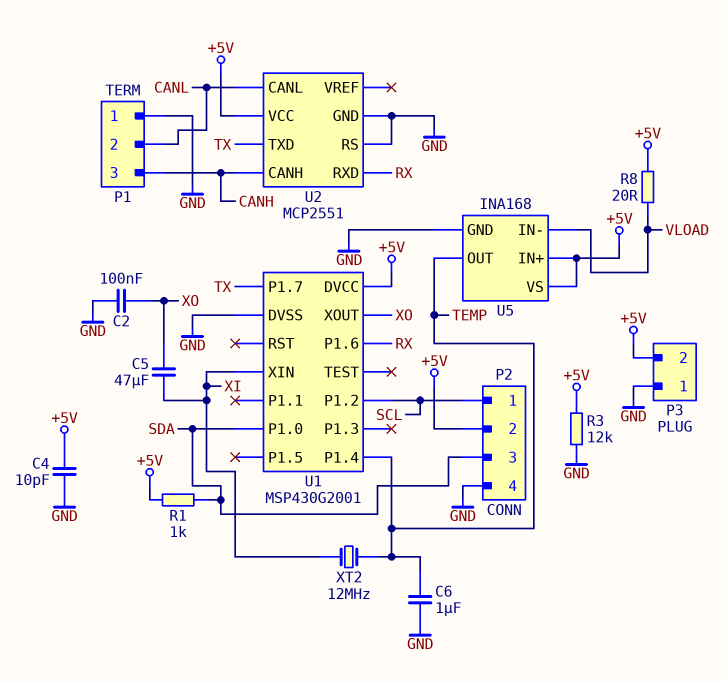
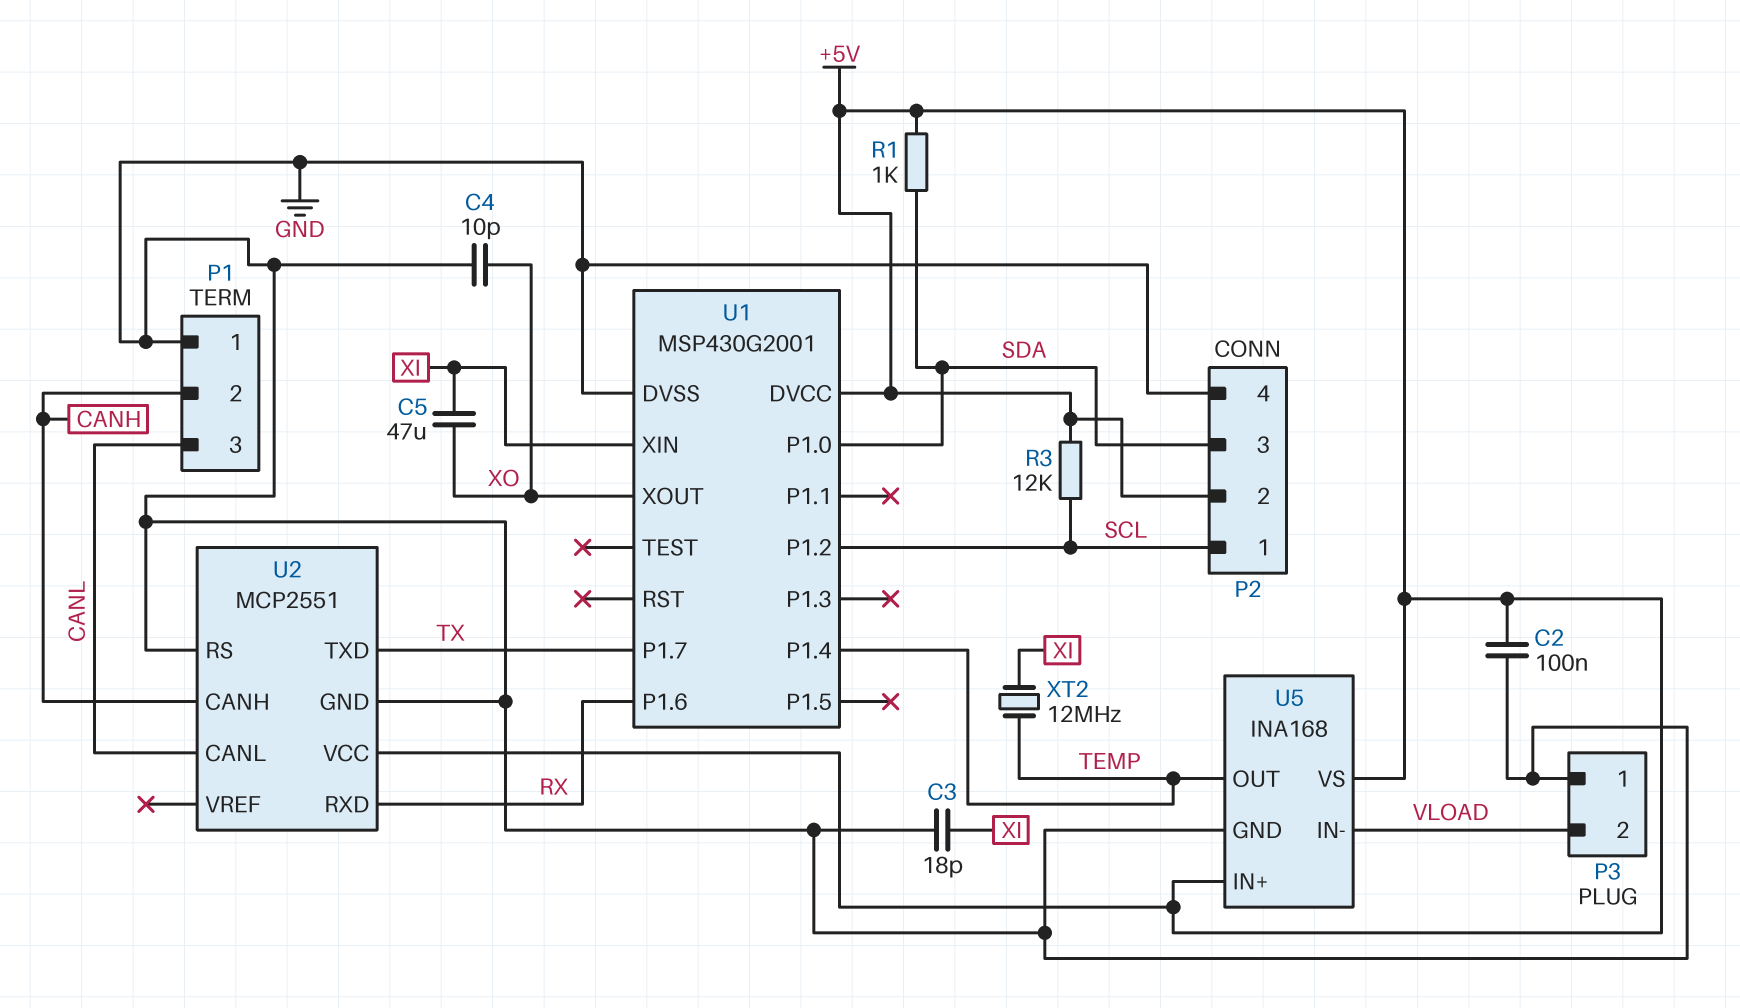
C2: 100nF (GND, XO) -> 100nF (+5V, GND)
C3: none -> 18pF (GND, XI)
C4: 10pF (+5V, GND) -> 10pF (GND, XO)
C6: 1uF (GND, TEMP) -> none
P1 pin 2: CANL -> CANH
P1 pin 3: CANH -> CANL
P3 pin 2: +5V -> VLOAD
R3: 12k (+5V, GND) -> 12k (+5V, SCL)
R8: 20 (+5V, VLOAD) -> none

